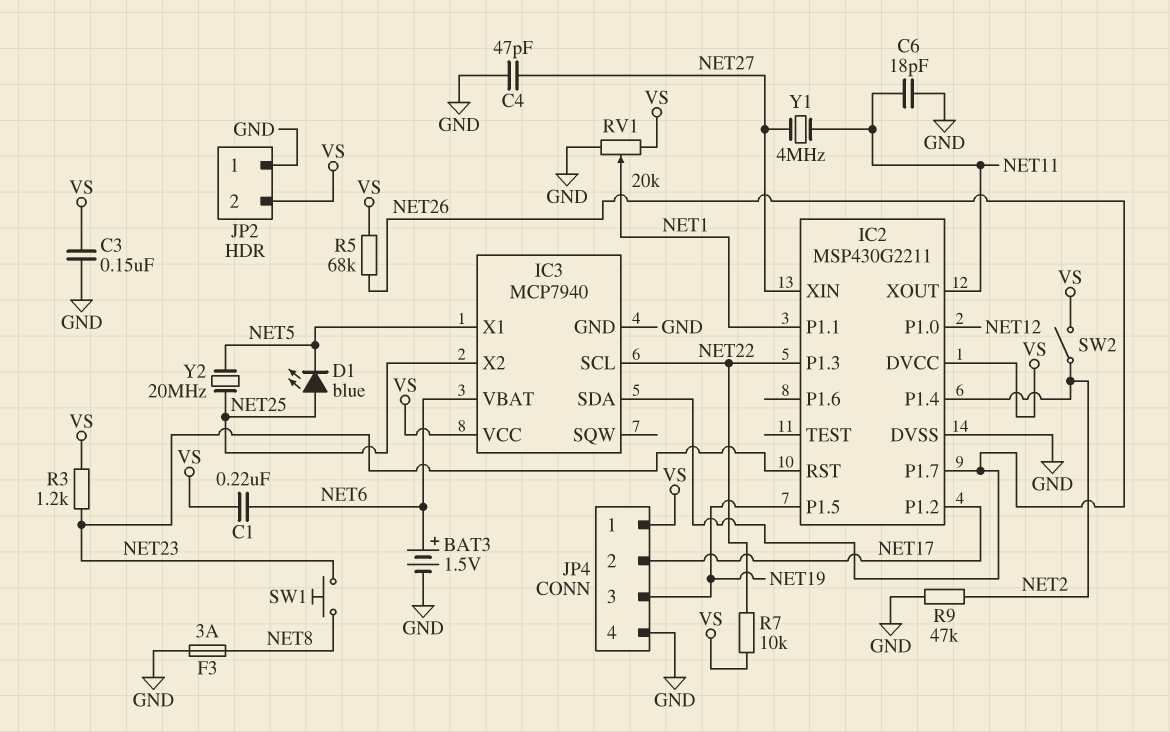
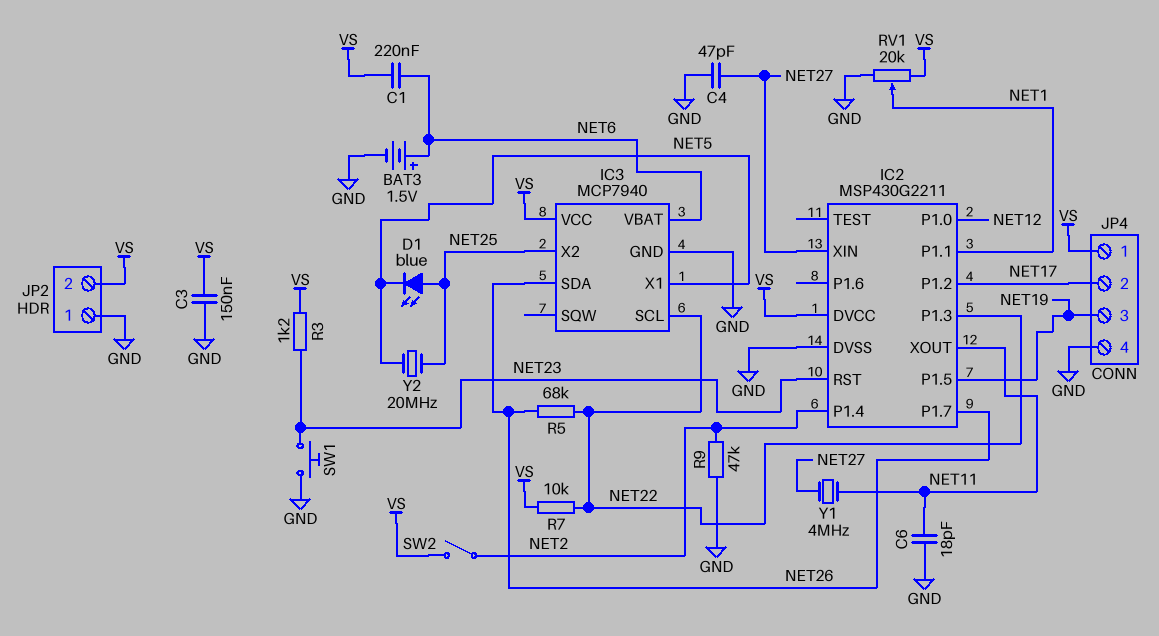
F3: 3A (GND, NET8) -> none
R5: 68k (NET26, VS) -> 68k (NET22, NET26)
SW1: button (NET8, NET23) -> button (GND, NET23)

